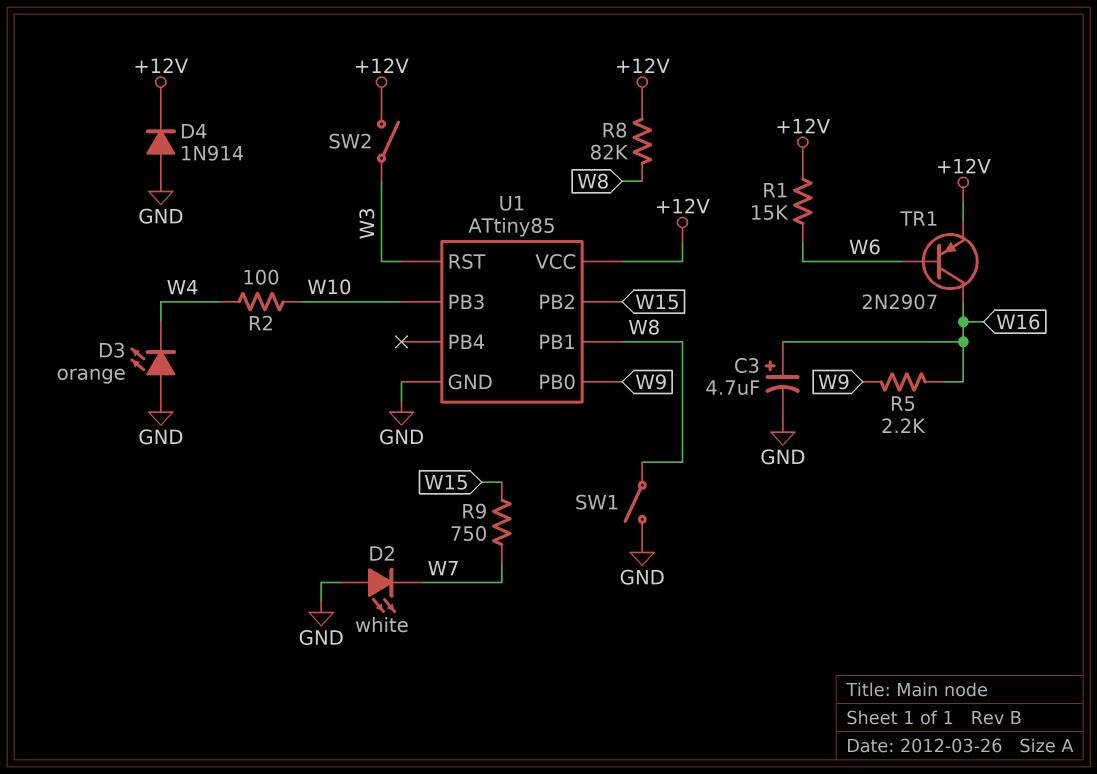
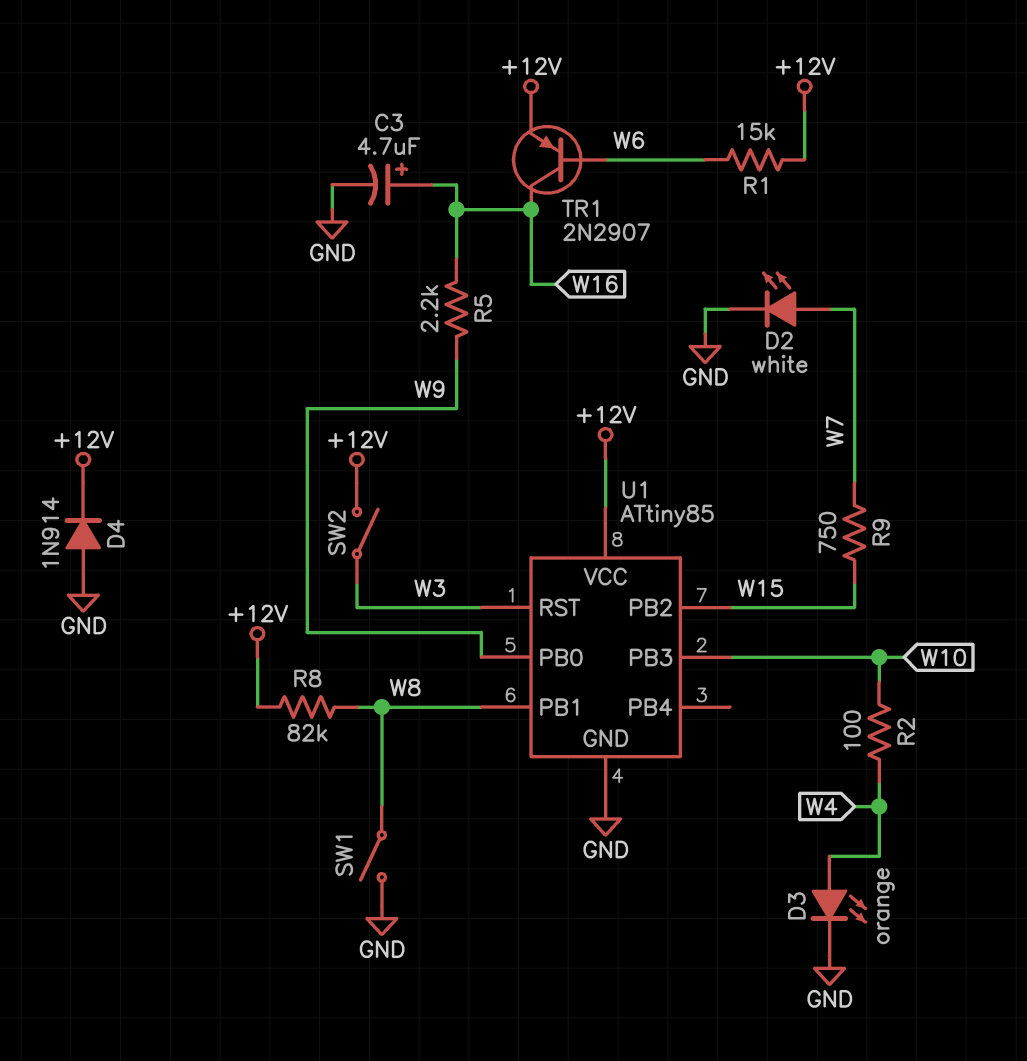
D2: LED white (A GND, K W7) -> LED white (A W7, K GND)
D3: LED orange (A GND, K W4) -> LED orange (A W4, K GND)

